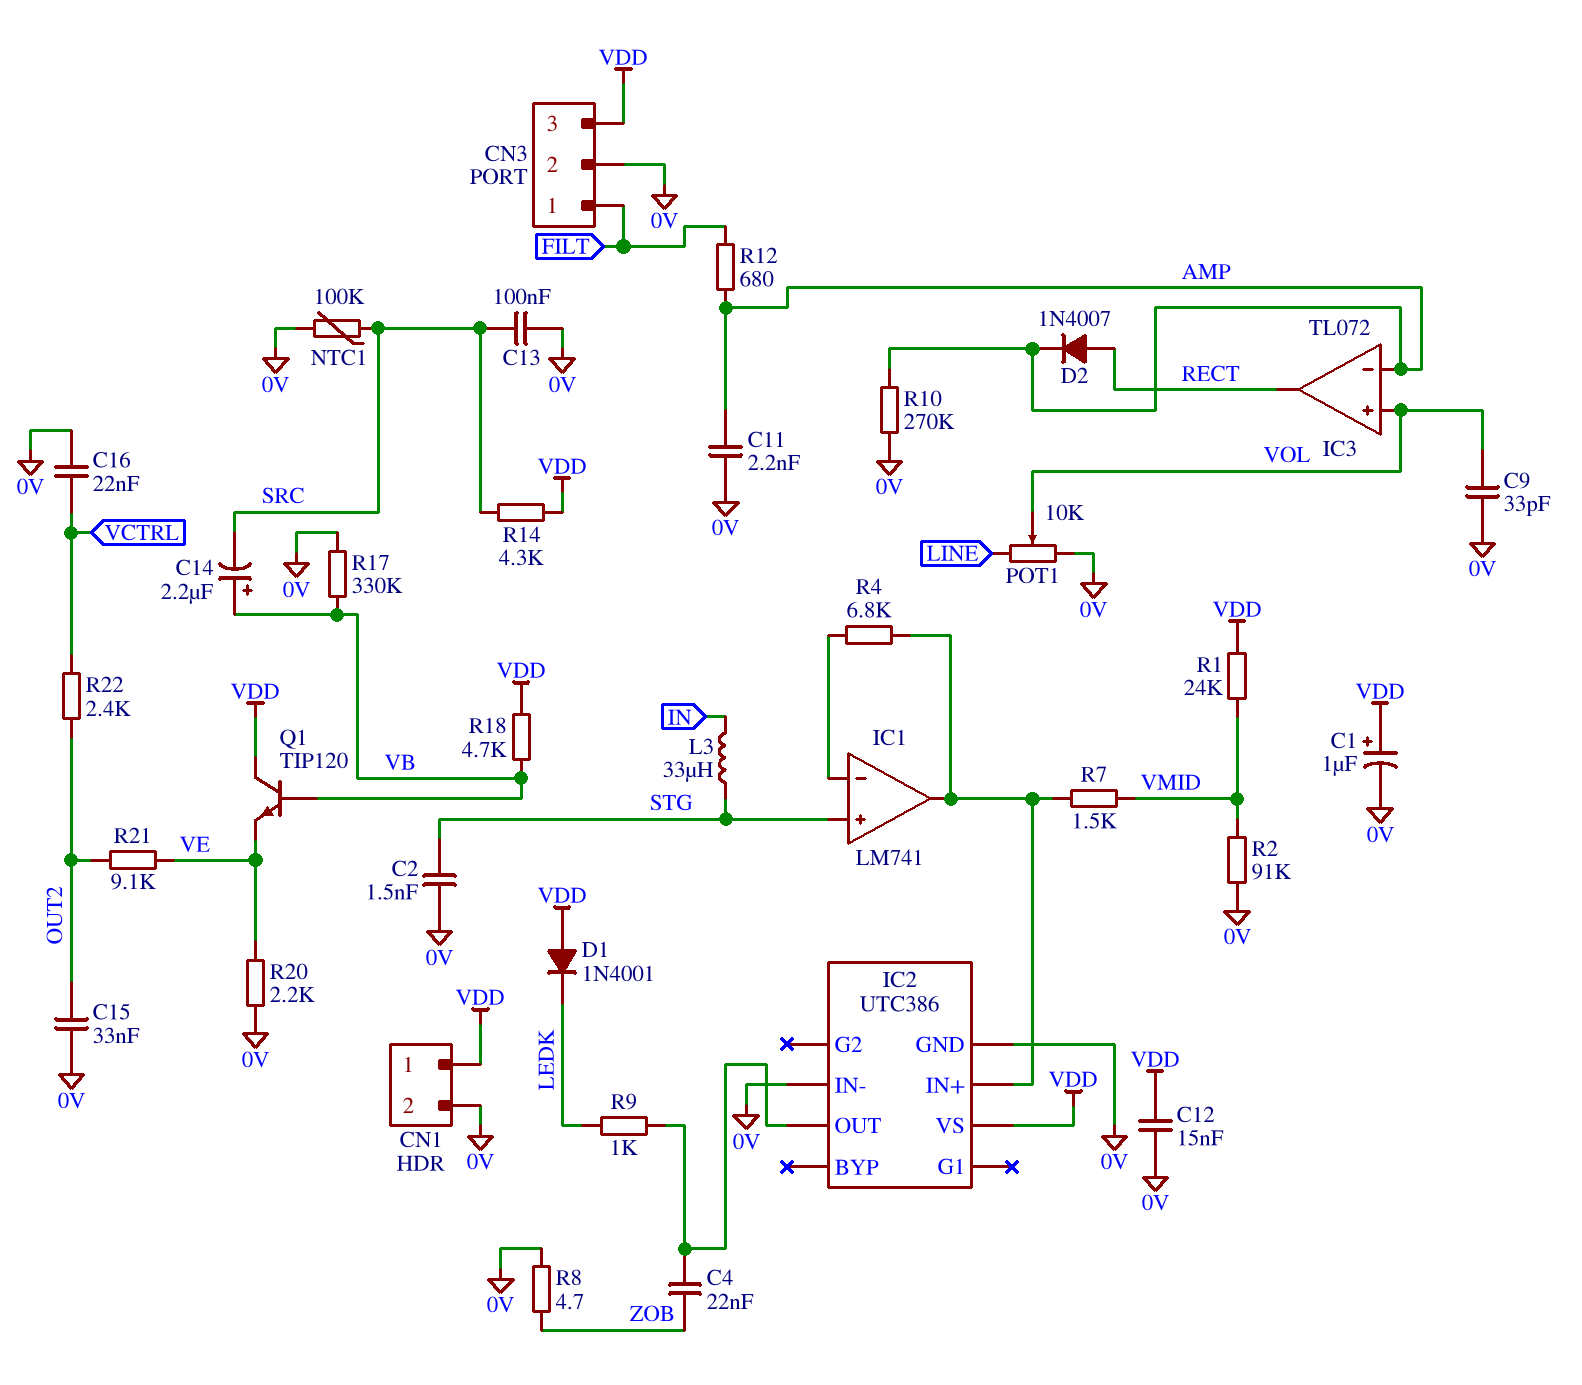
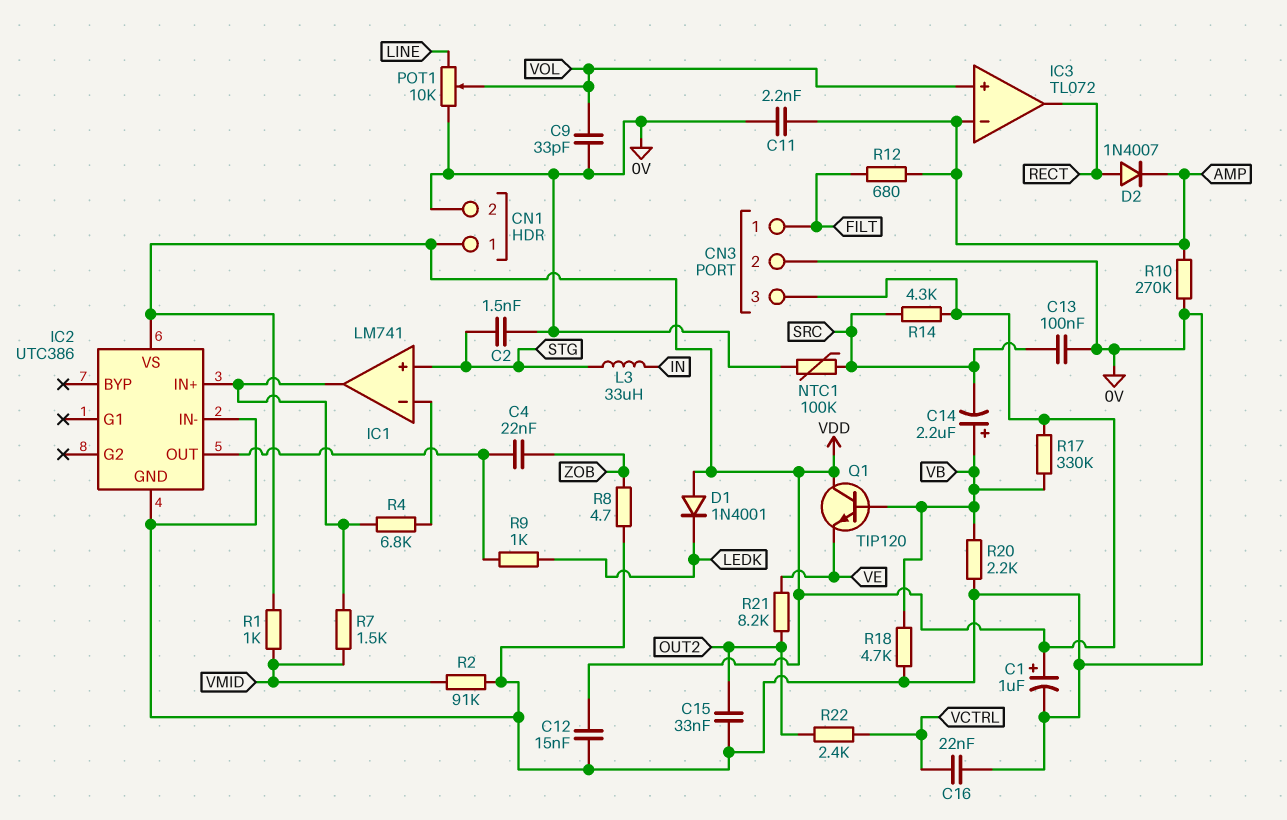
R1: 24k (VDD, VMID) -> 1k (VDD, VMID)
R17: 330k (0V, VB) -> 330k (VB, VDD)
R18: 4.7k (VB, VDD) -> 4.7k (0V, VB)
R20: 2.2k (0V, VE) -> 2.2k (0V, VB)
R21: 9.1k (OUT2, VE) -> 8.2k (OUT2, VE)

